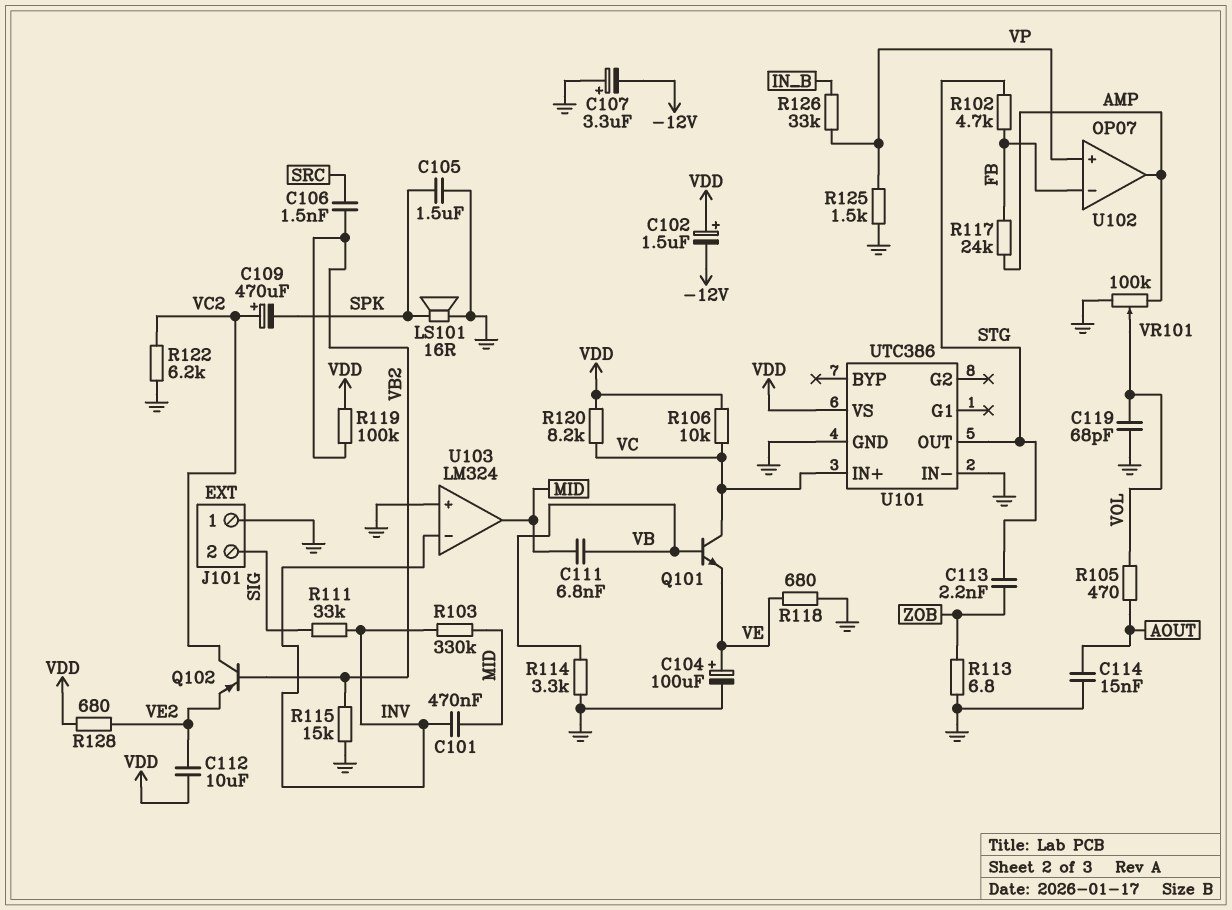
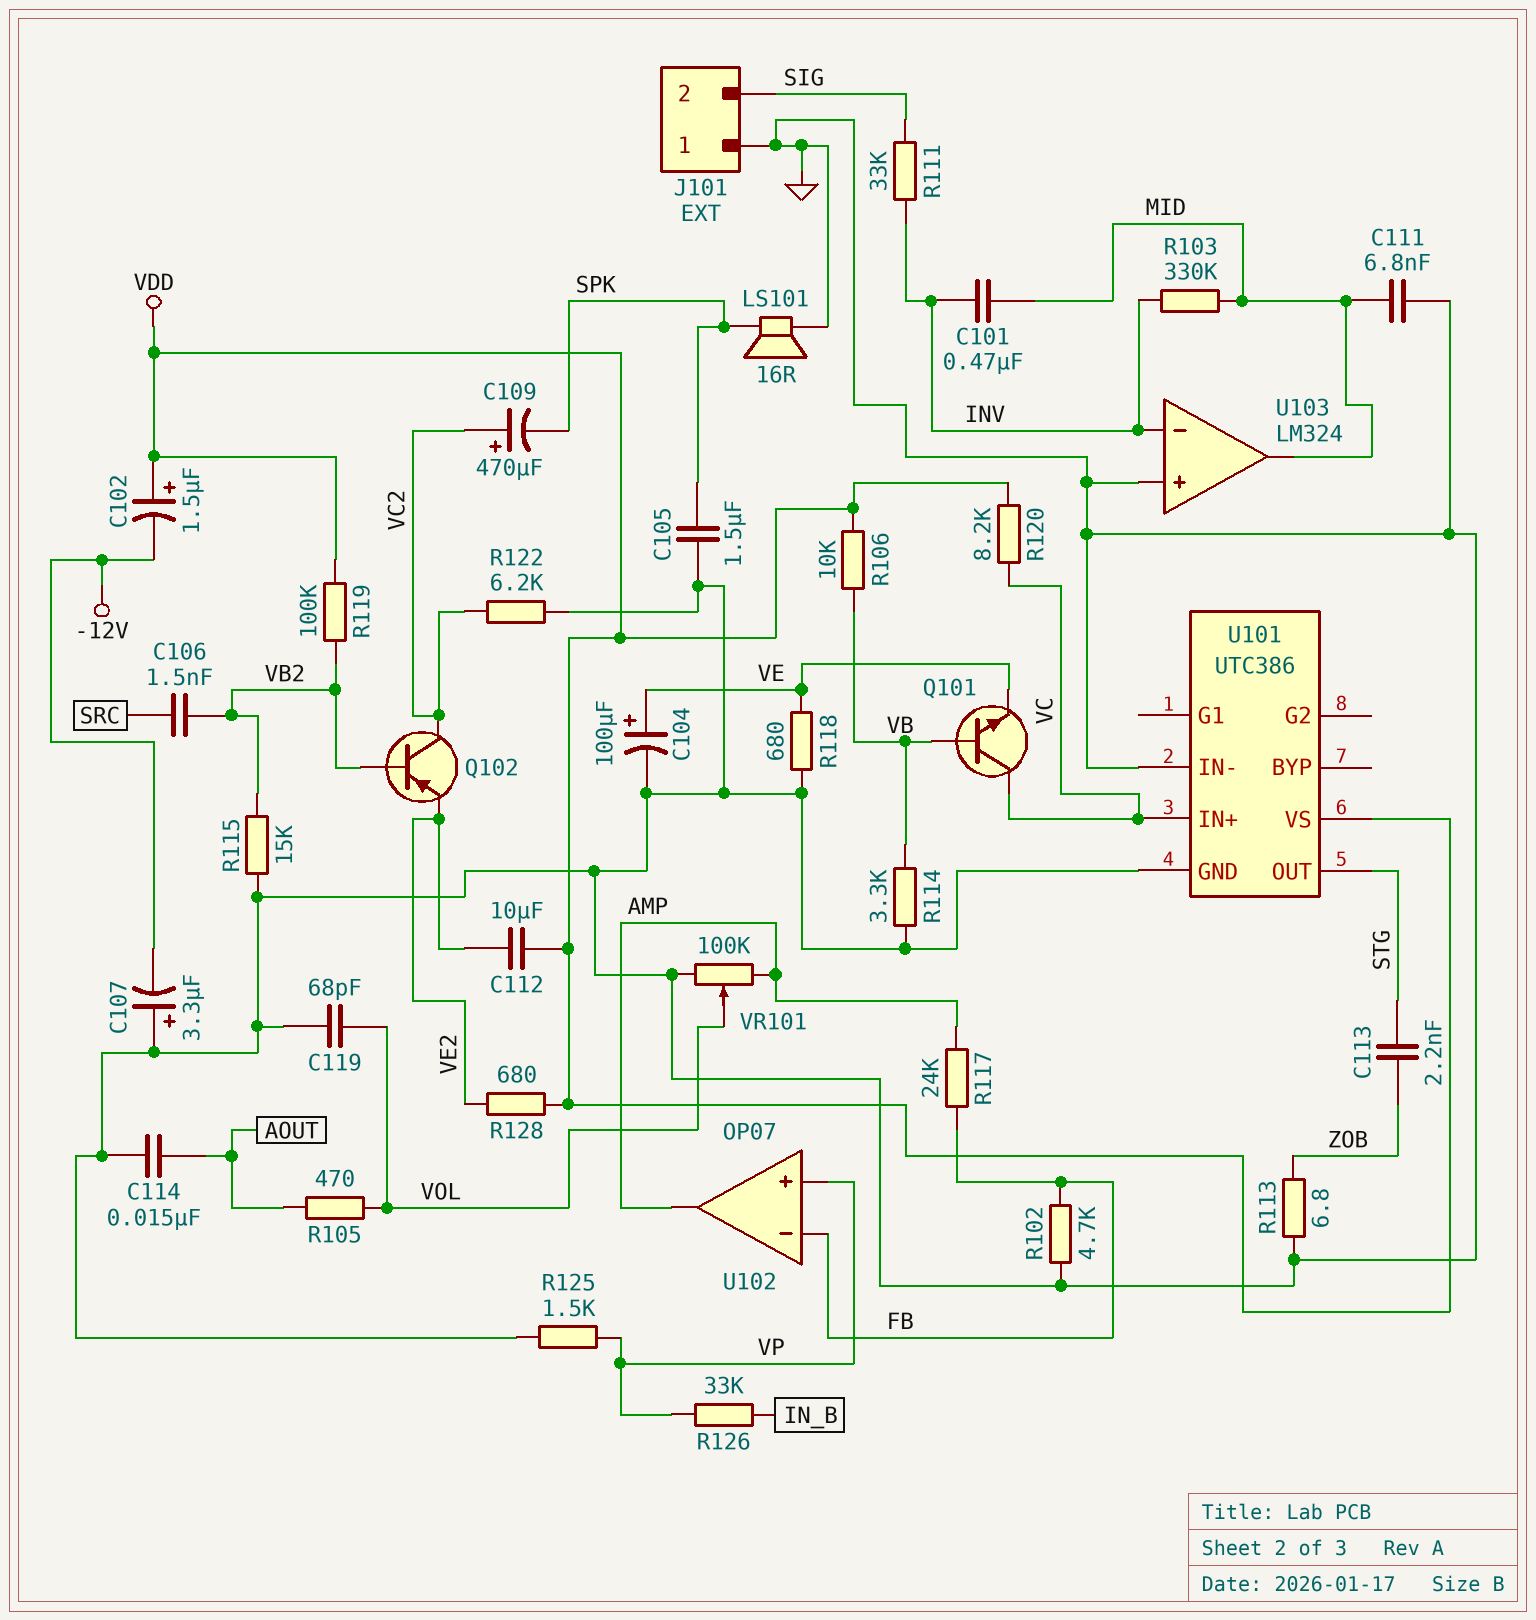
C111: 6.8nF (MID, VB) -> 6.8nF (GND, MID)
R102: 4.7k (FB, STG) -> 4.7k (FB, GND)
R106: 10k (VC, VDD) -> 10k (VB, VDD)

